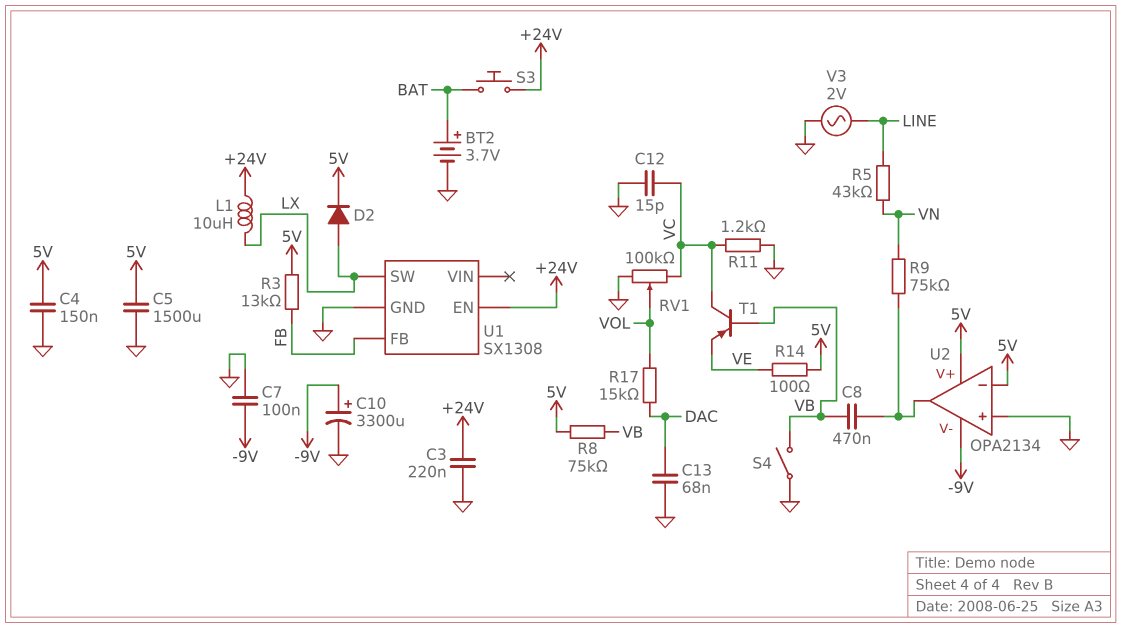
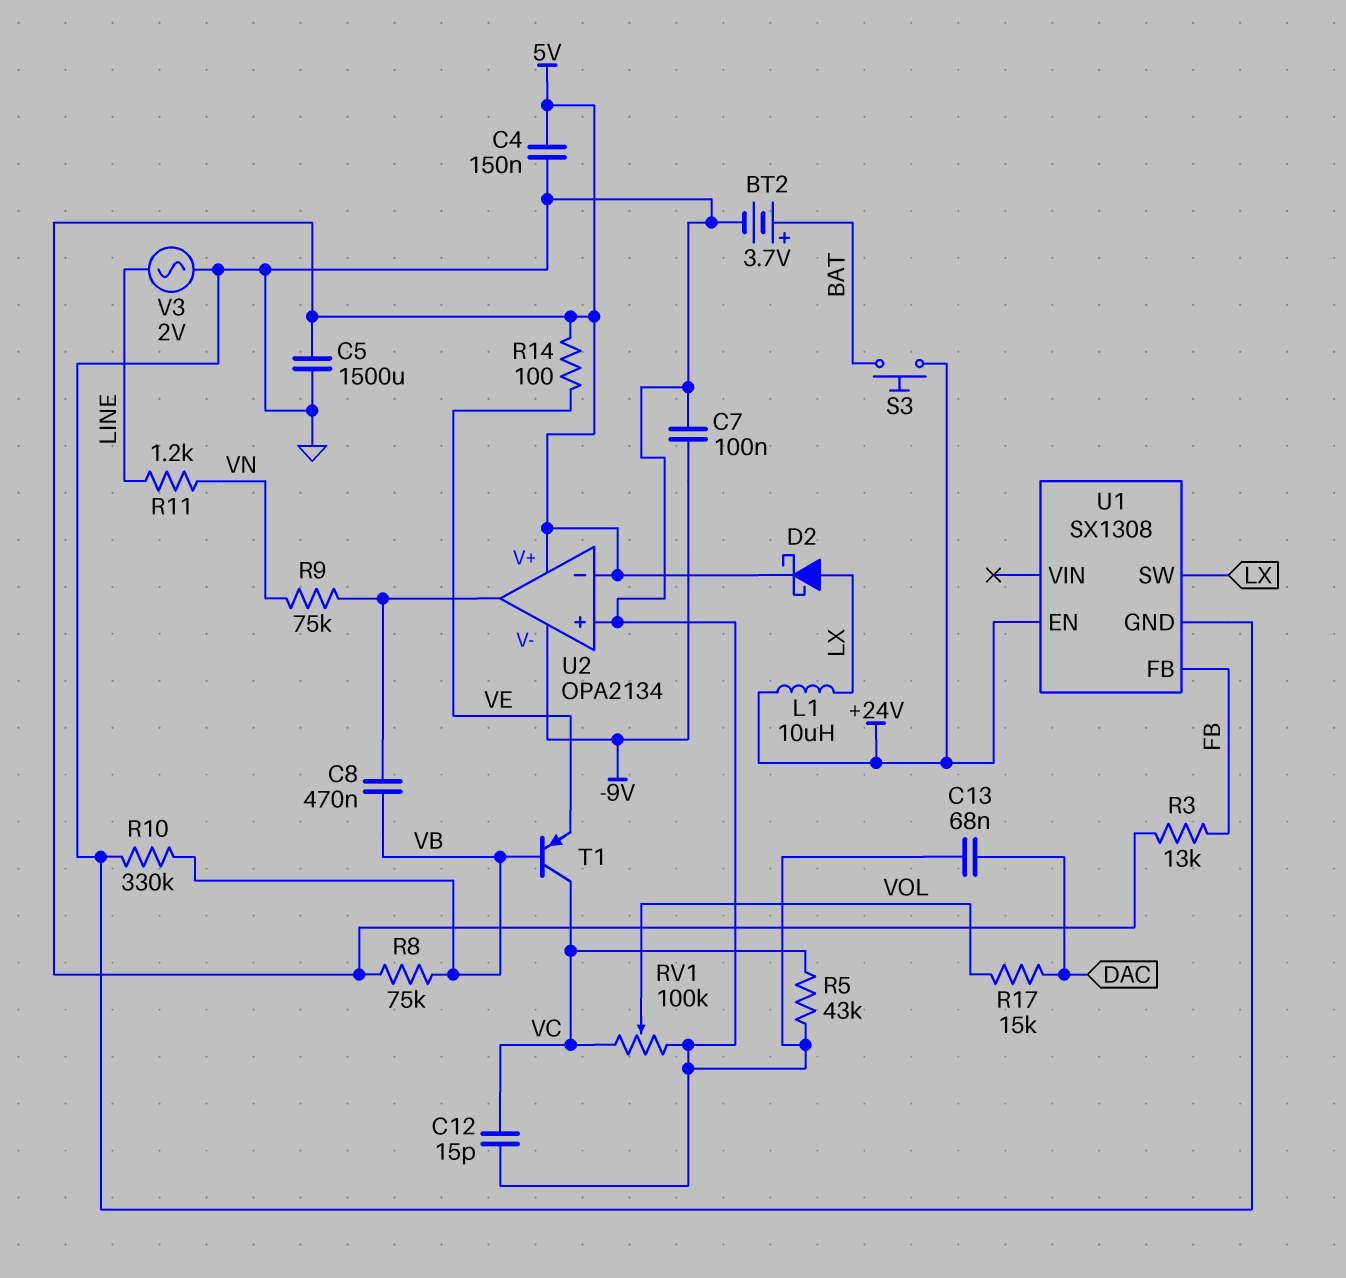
C3: 220nF (+24V, GND) -> none
C10: 3300uF (plus -9V, minus GND) -> none
D2: diode (A LX, K 5V) -> schottky (A LX, K 5V)
R5: 43k (LINE, VN) -> 43k (GND, VC)
R10: none -> 330k (GND, VB)
R11: 1.2k (GND, VC) -> 1.2k (LINE, VN)
S4: switch (GND, VB) -> none

